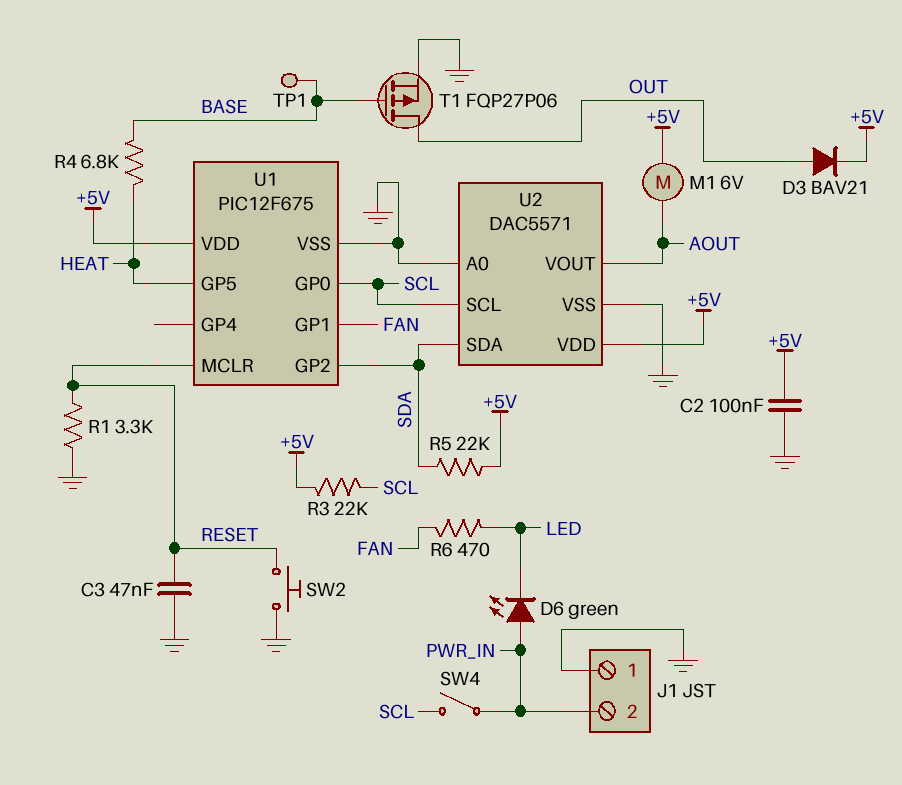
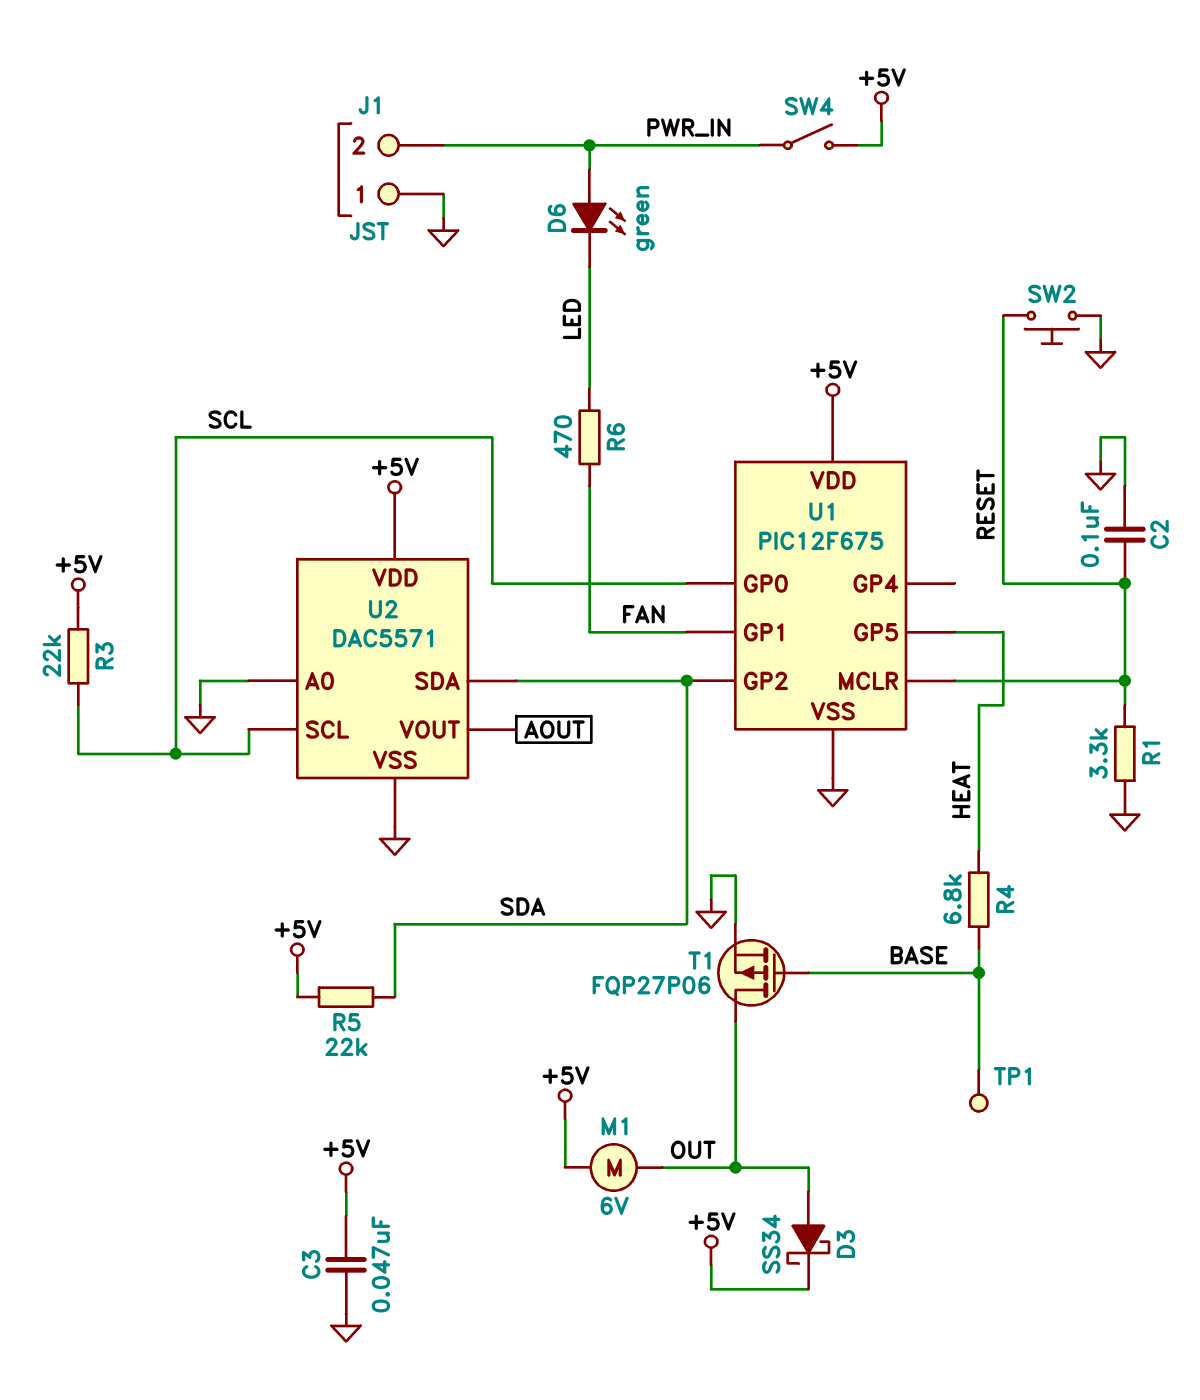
C2: 100nF (+5V, GND) -> 100nF (GND, RESET)
C3: 47nF (GND, RESET) -> 47nF (+5V, GND)
D3: diode BAV21 (A OUT, K +5V) -> schottky SS34 (A OUT, K +5V)
M1: motor 6V (+5V, AOUT) -> motor 6V (+5V, OUT)
SW4: switch (PWR_IN, SCL) -> switch (+5V, PWR_IN)

